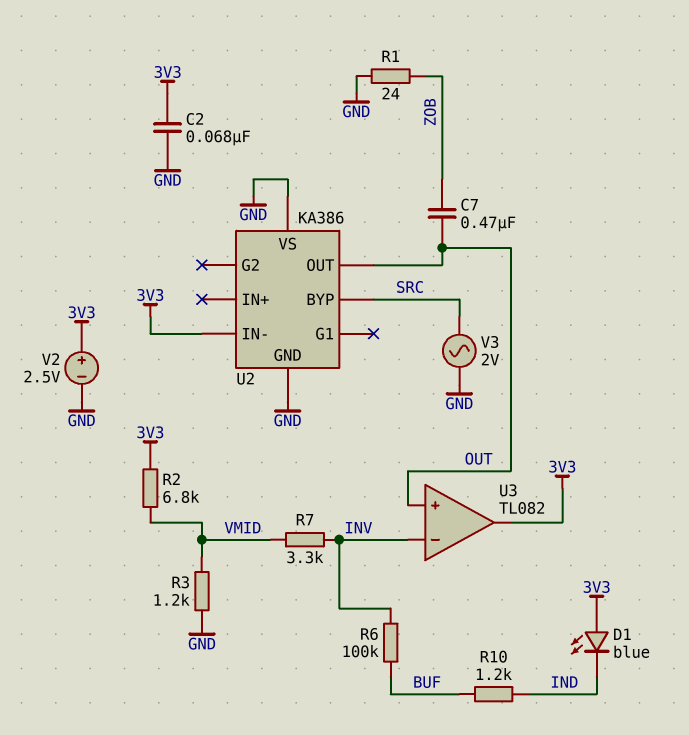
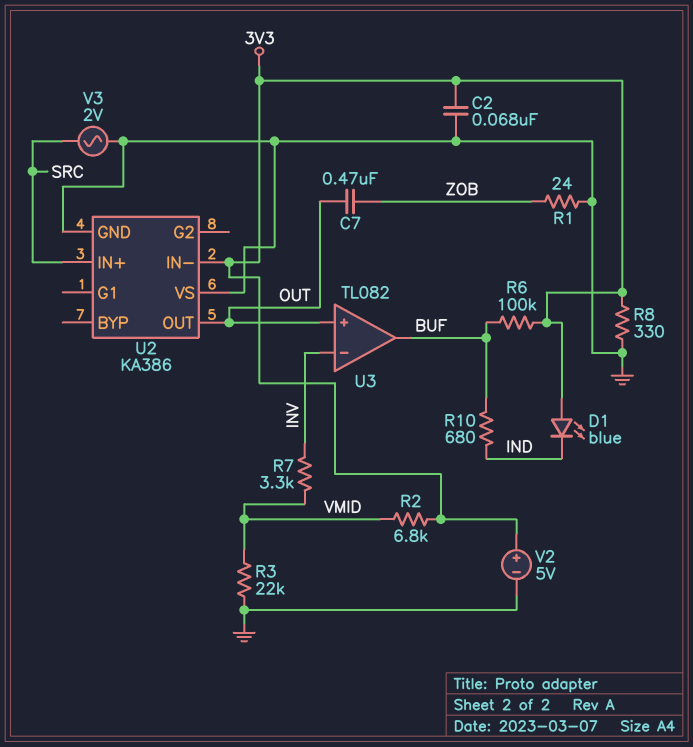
R3: 1.2k (GND, VMID) -> 22k (GND, VMID)
R6: 100k (BUF, INV) -> 100k (3V3, BUF)
R8: none -> 330 (3V3, GND)
R10: 1.2k (BUF, IND) -> 680 (BUF, IND)
U2 pin BYP: SRC -> none
U2 pin IN+: none -> SRC
U3 pin out: 3V3 -> BUF
V2: 2.5V (plus 3V3, minus GND) -> 5V (plus 3V3, minus GND)

